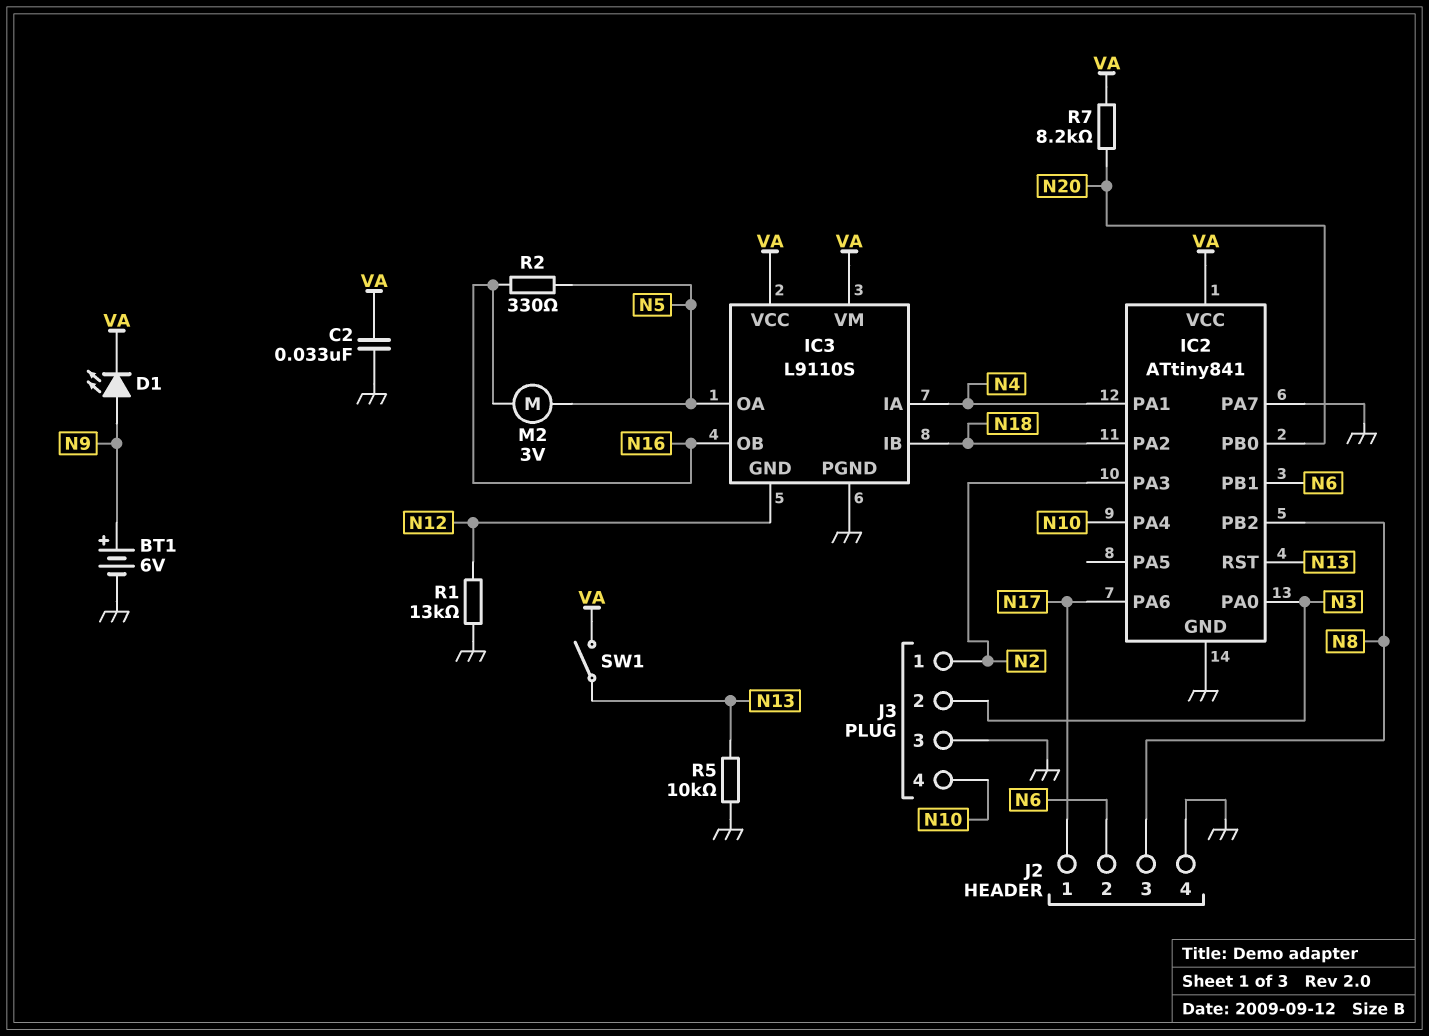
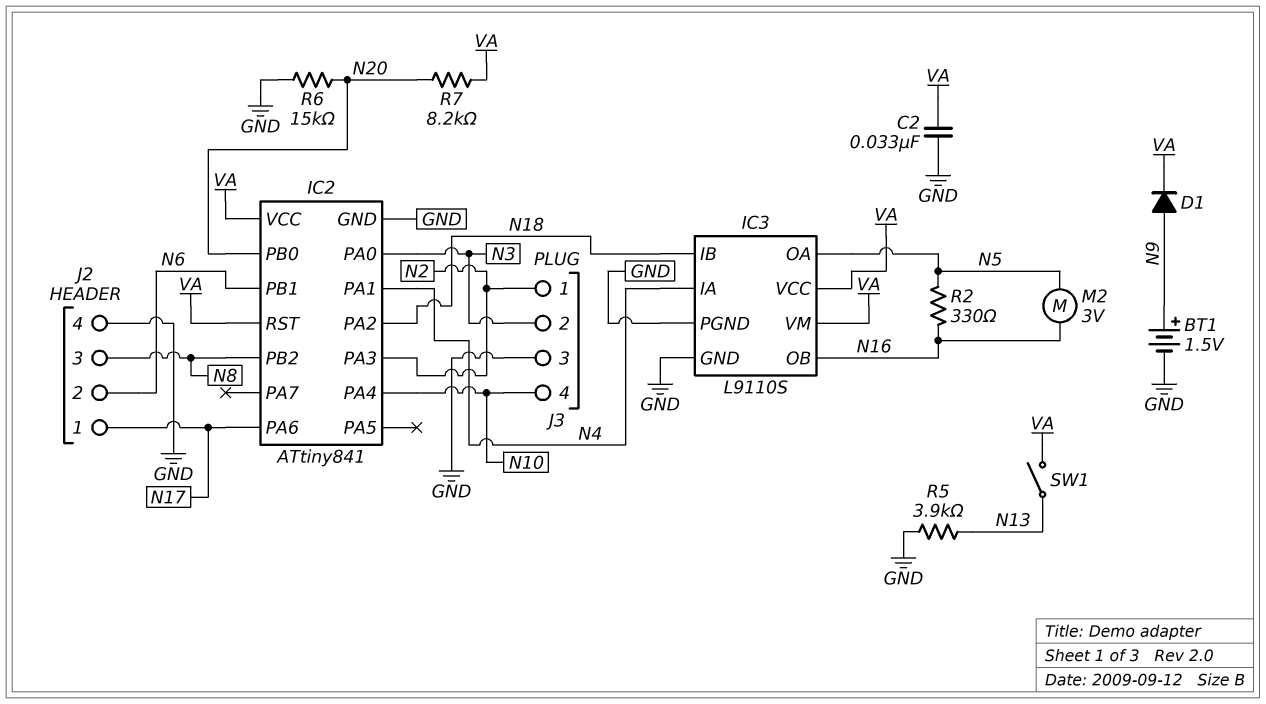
BT1: 6V (plus N9, minus GND) -> 1.5V (plus N9, minus GND)
D1: LED (A N9, K VA) -> diode (A N9, K VA)
IC2 pin PA7: GND -> none
IC2 pin RST: N13 -> VA
IC3 pin GND: N12 -> GND
R1: 13k (GND, N12) -> none
R5: 10k (GND, N13) -> 3.9k (GND, N13)
R6: none -> 15k (GND, N20)

